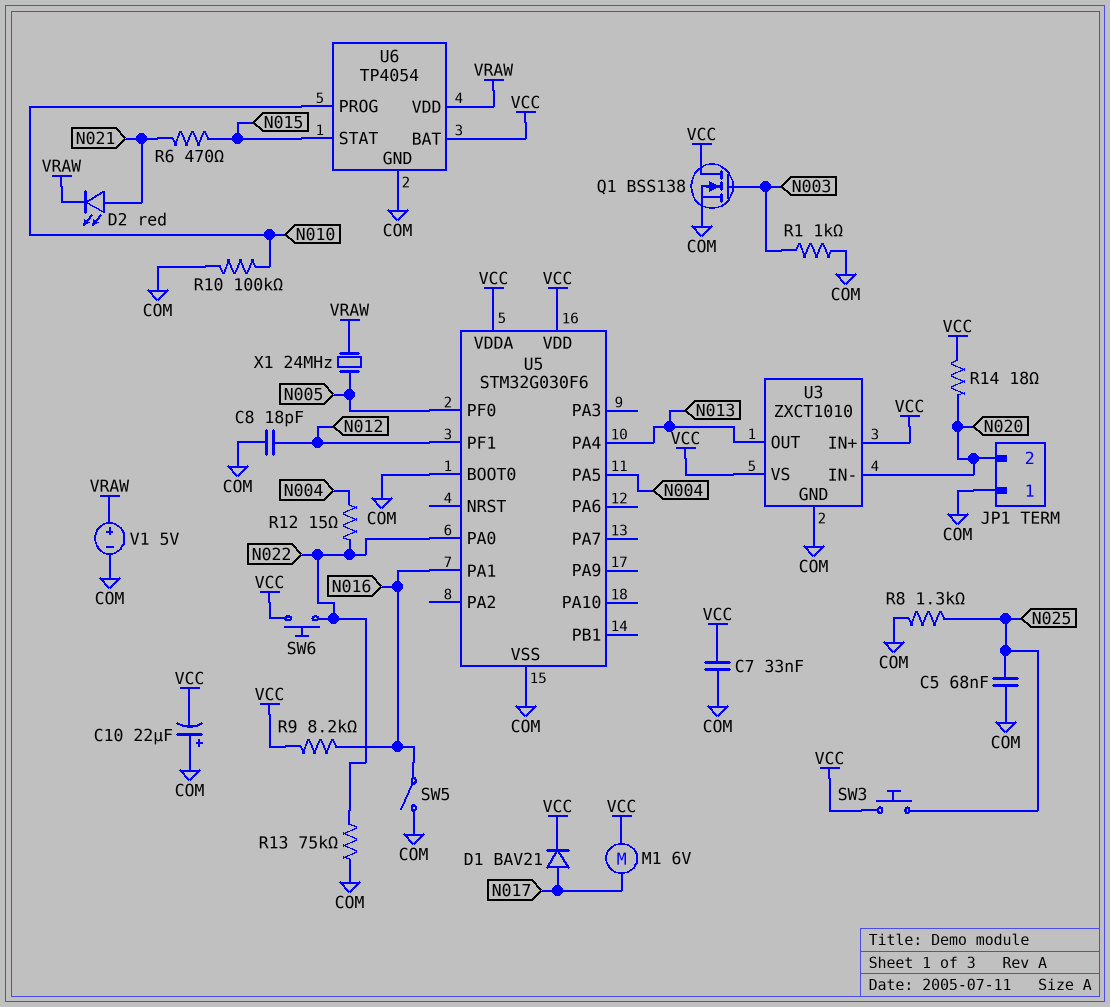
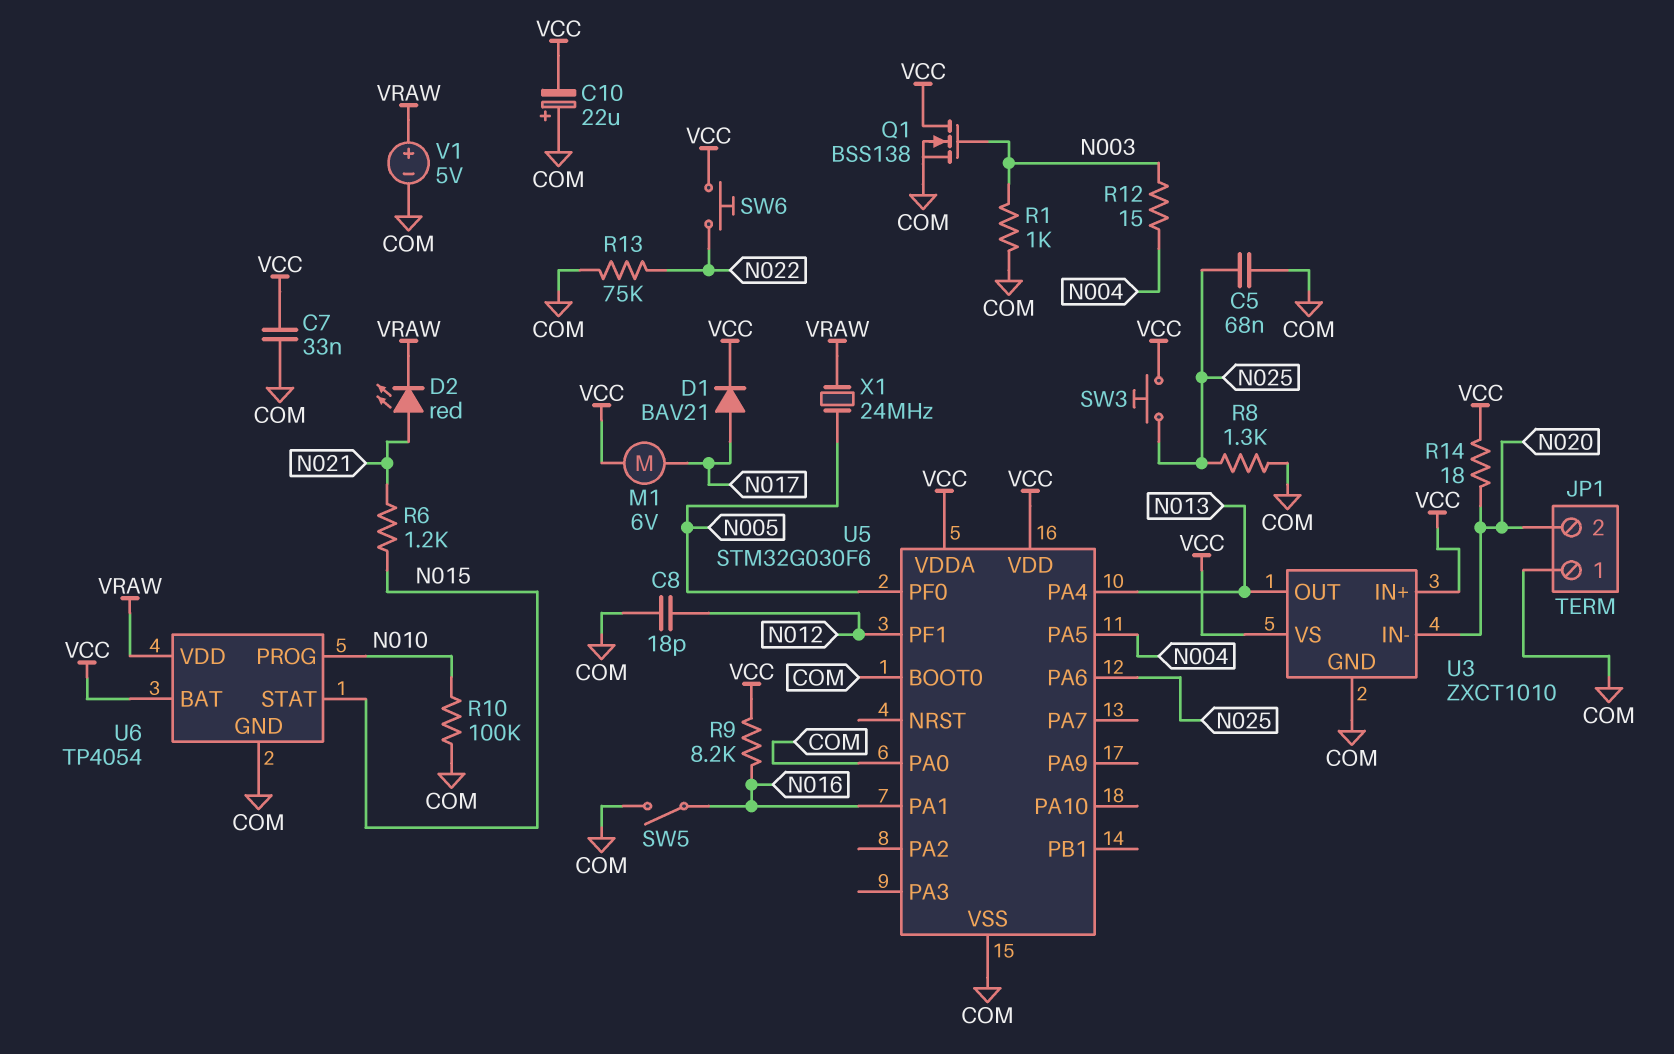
R6: 470 (N015, N021) -> 1.2k (N015, N021)
R12: 15 (N004, N022) -> 15 (N003, N004)
U5 pin PA0: N022 -> COM
U5 pin PA6: none -> N025

